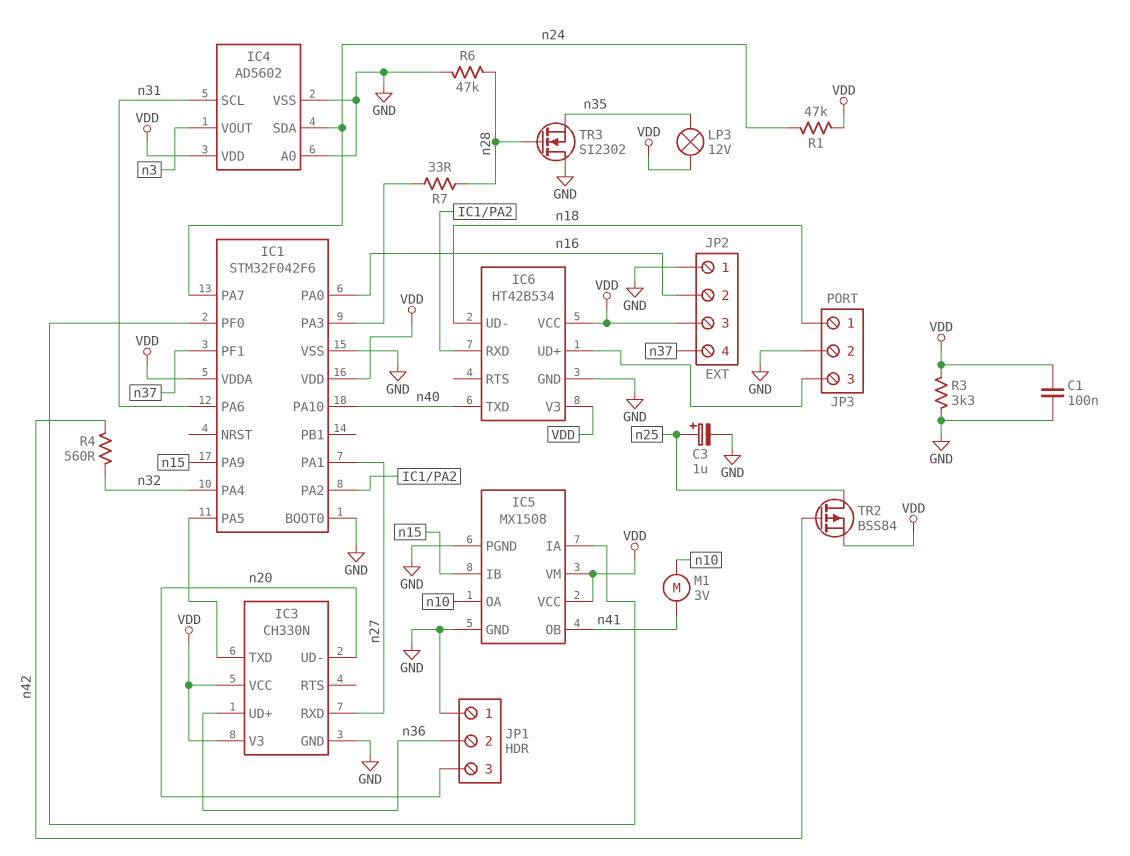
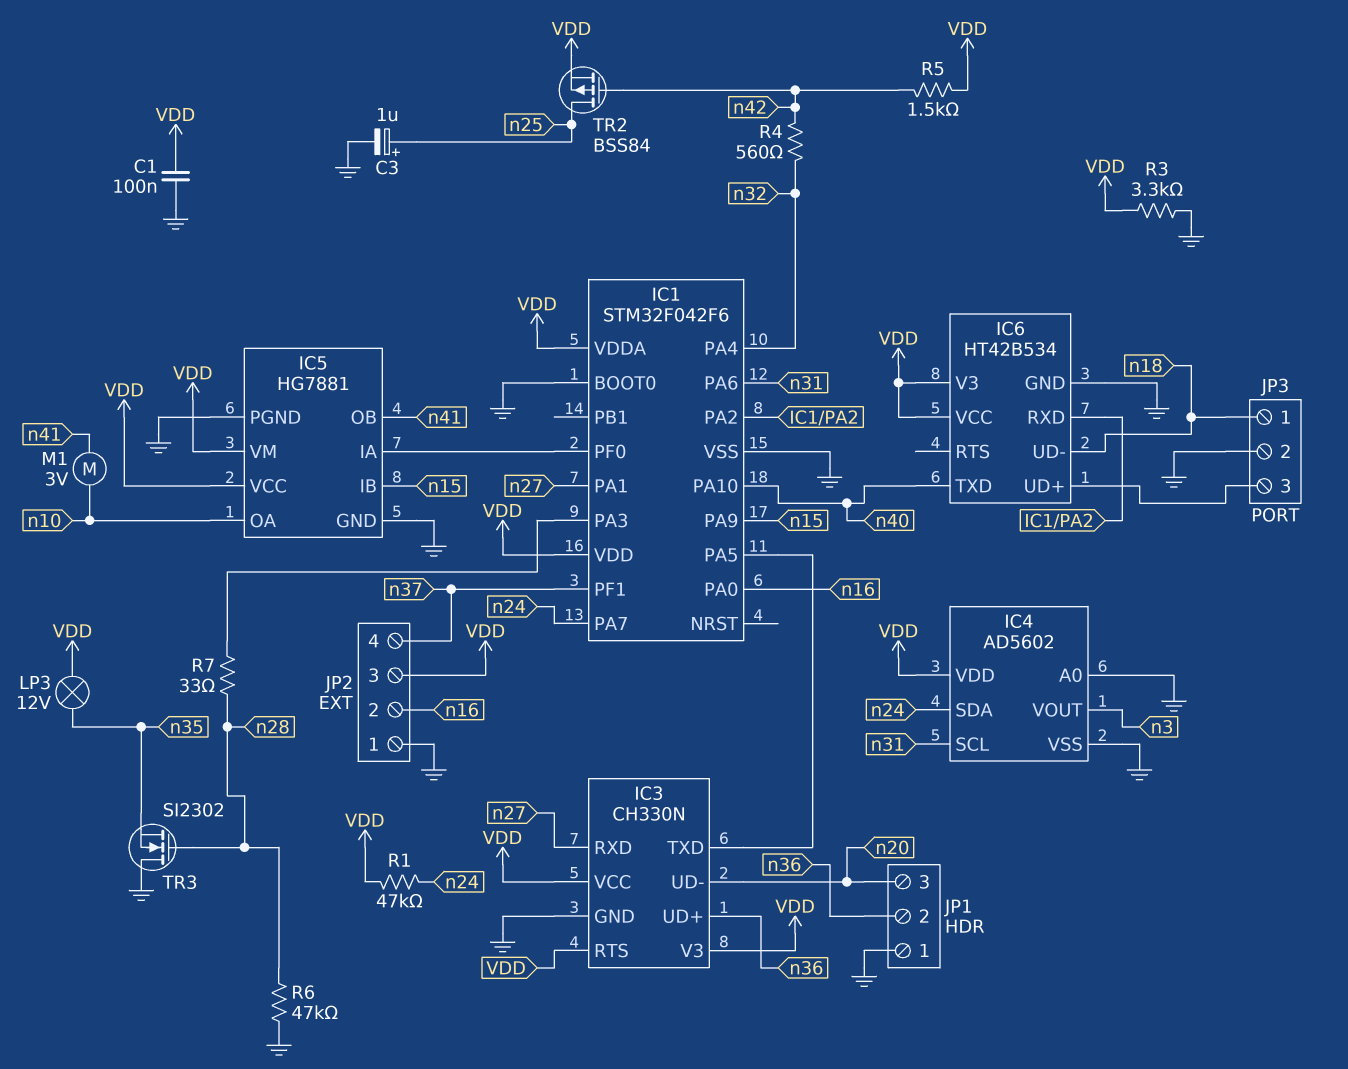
IC3 pin RTS: none -> VDD
IC5: MX1508 -> HG7881
R5: none -> 1.5k (VDD, n42)

